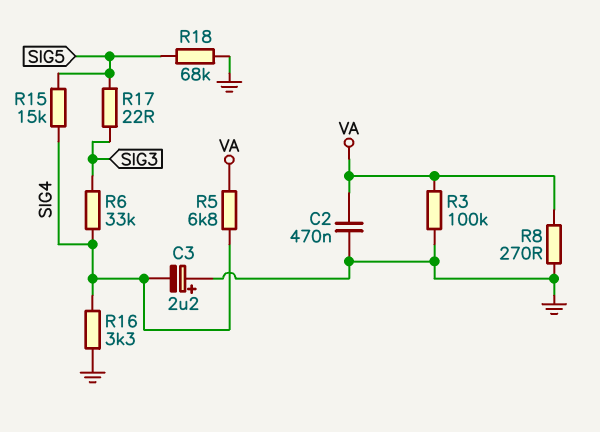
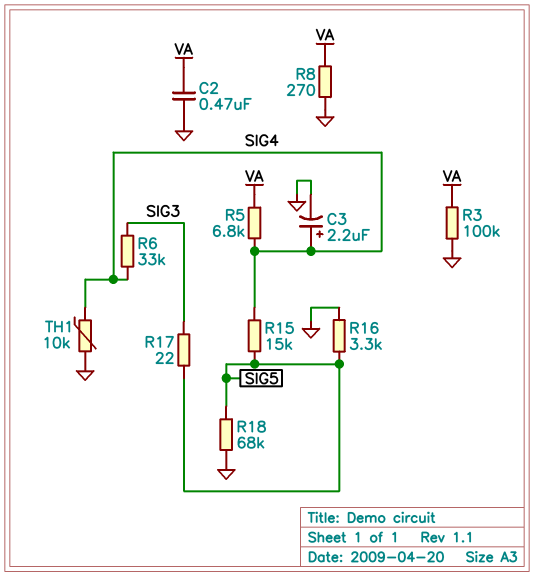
C3: 2.2uF (plus GND, minus SIG4) -> 2.2uF (plus SIG4, minus GND)
R16: 3.3k (GND, SIG4) -> 3.3k (GND, SIG5)
TH1: none -> 10k (GND, SIG4)

